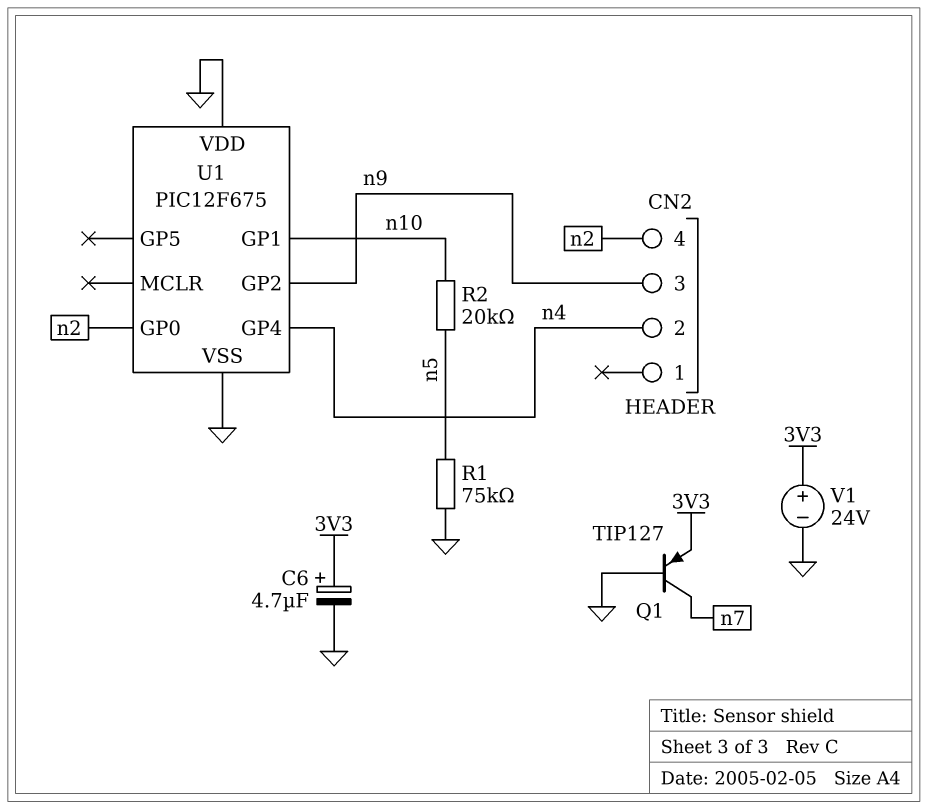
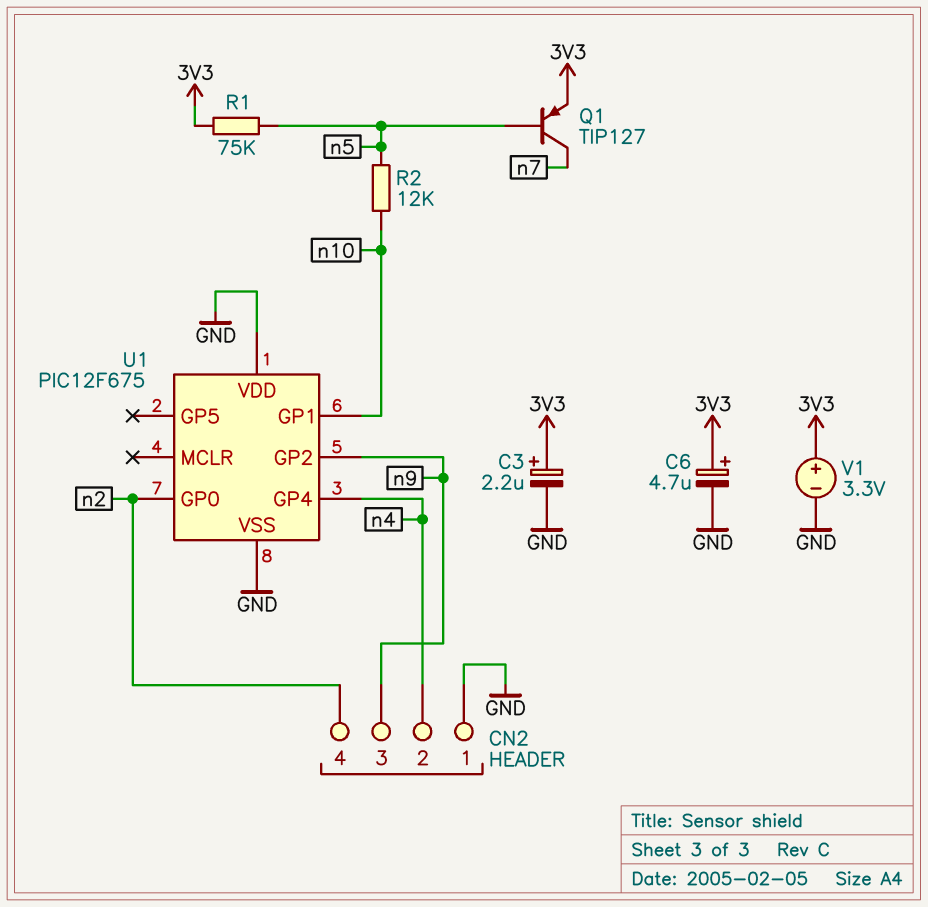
C3: none -> 2.2uF (plus 3V3, minus GND)
CN2 pin 1: none -> GND
Q1: PNP TIP127 (B GND, C n7, E 3V3) -> PNP TIP127 (B n5, C n7, E 3V3)
R1: 75k (GND, n5) -> 75k (3V3, n5)
R2: 20k (n5, n10) -> 12k (n5, n10)
V1: 24V (plus 3V3, minus GND) -> 3.3V (plus 3V3, minus GND)

